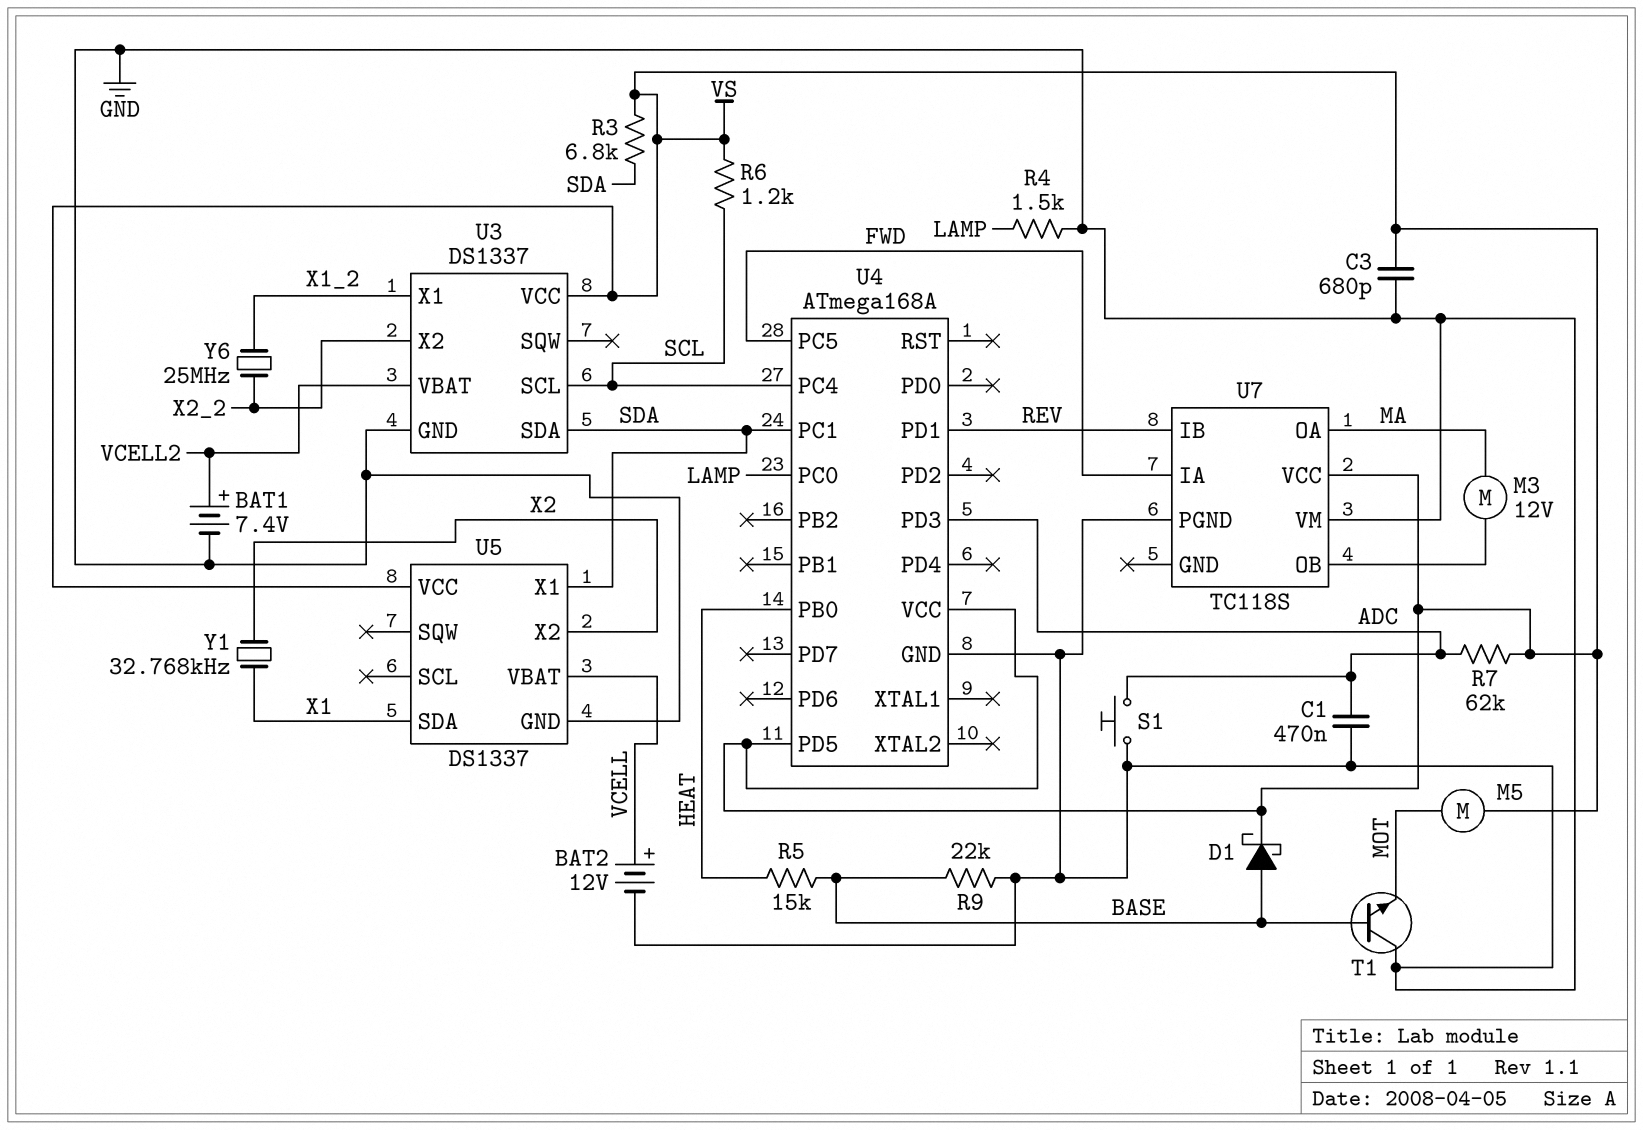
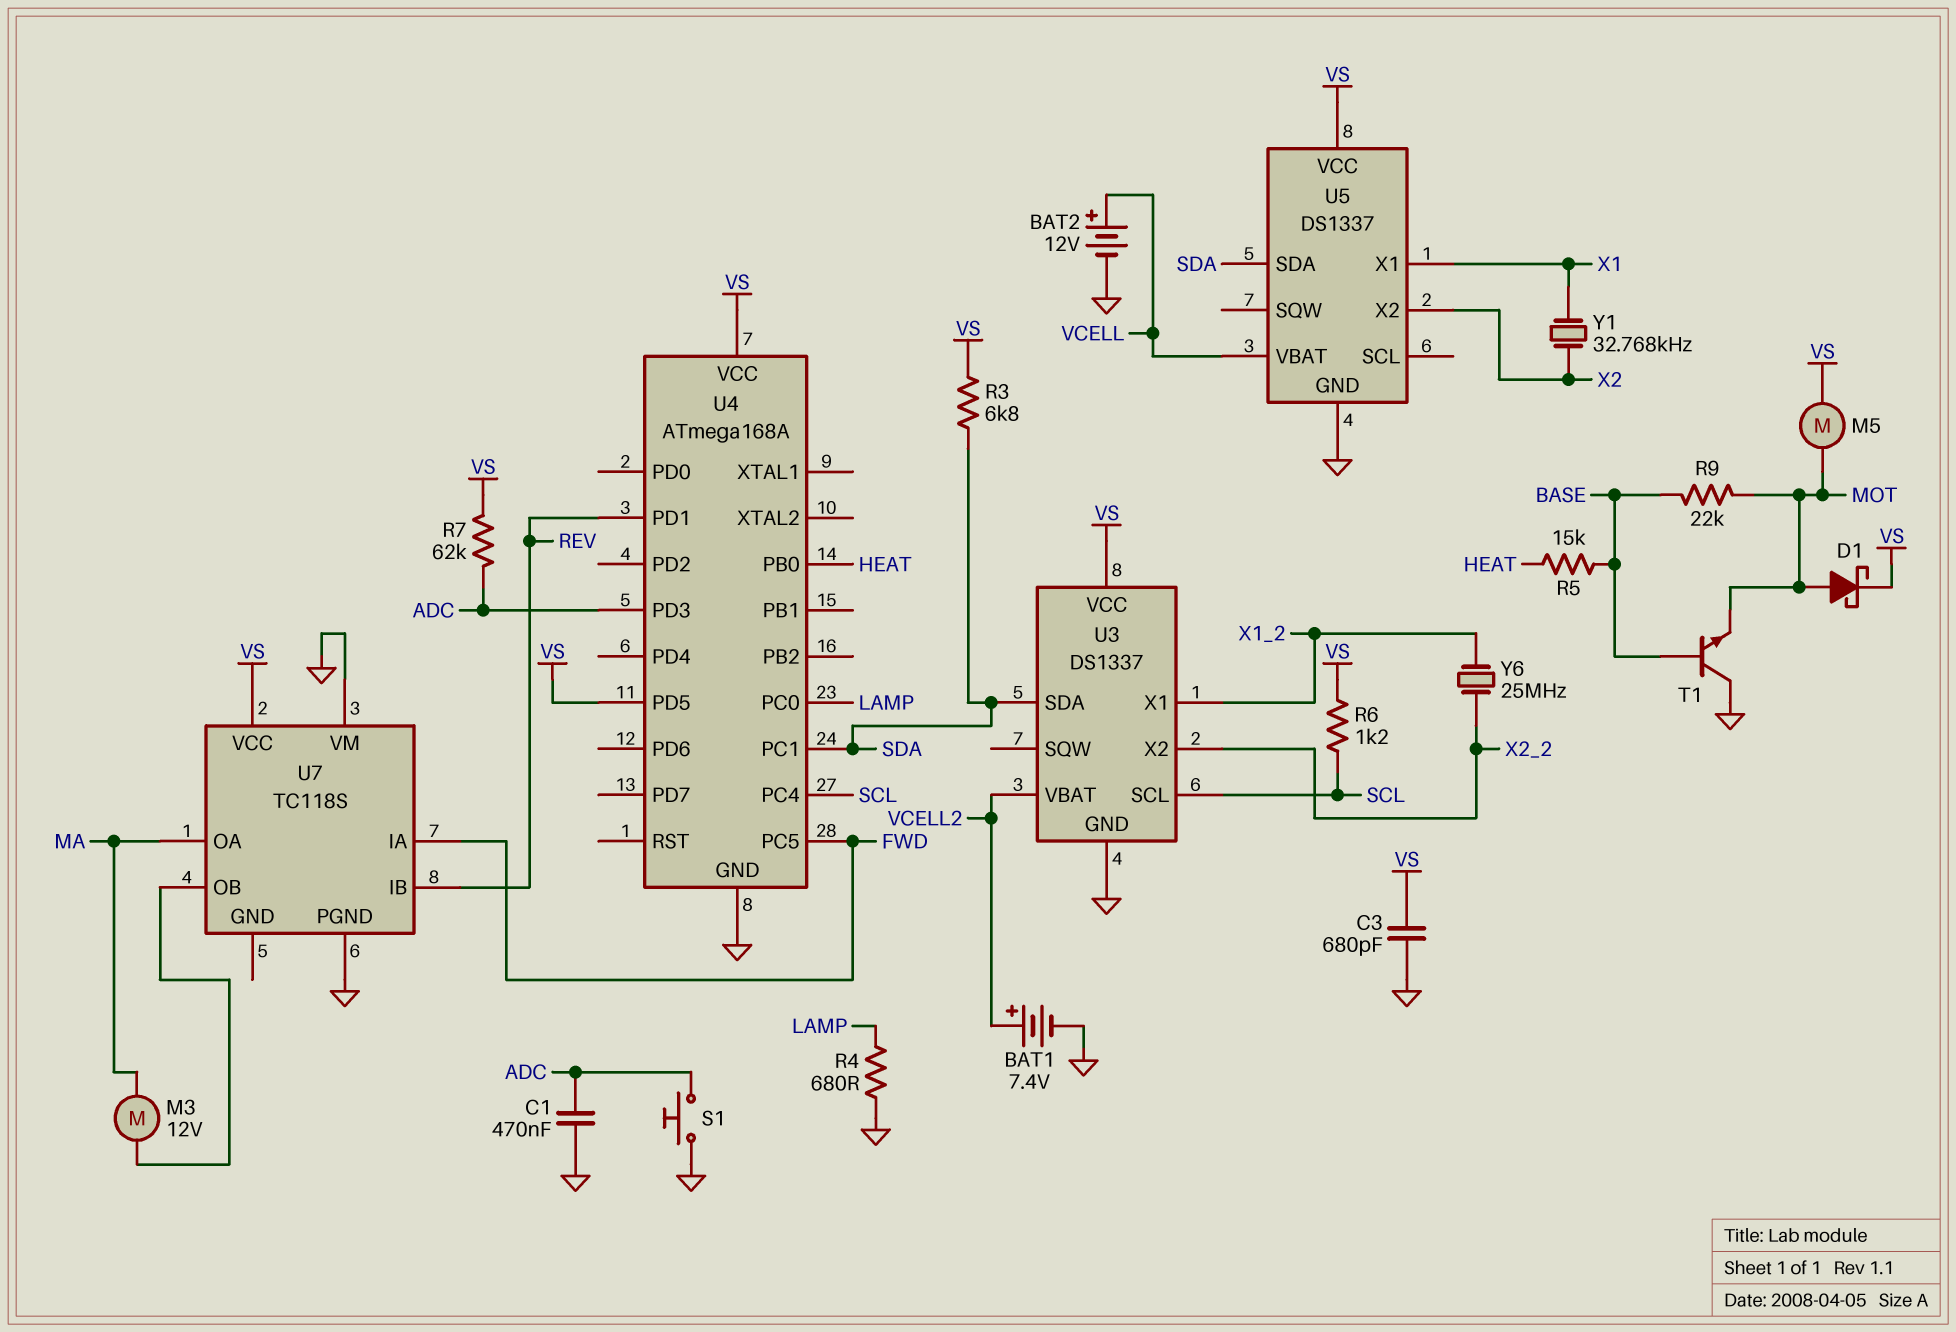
D1: schottky (A BASE, K VS) -> schottky (A MOT, K VS)
R4: 1.5k (GND, LAMP) -> 680 (GND, LAMP)
R9: 22k (BASE, GND) -> 22k (BASE, MOT)
U5 pin SDA: X1 -> SDA
U5 pin X1: SDA -> X1

